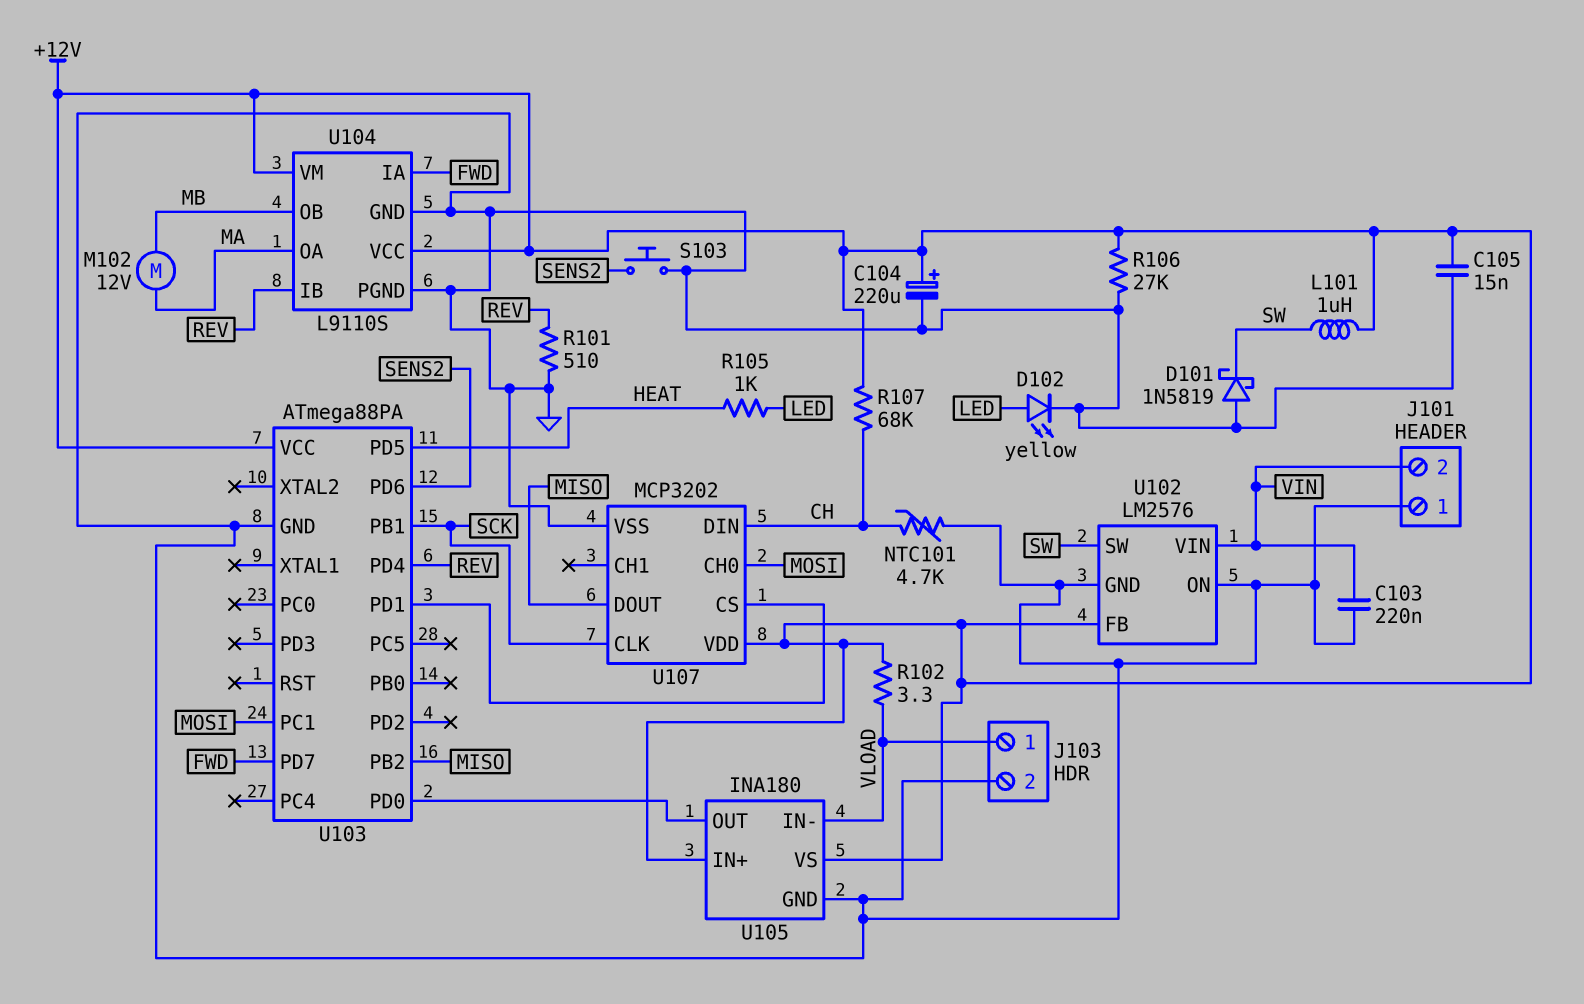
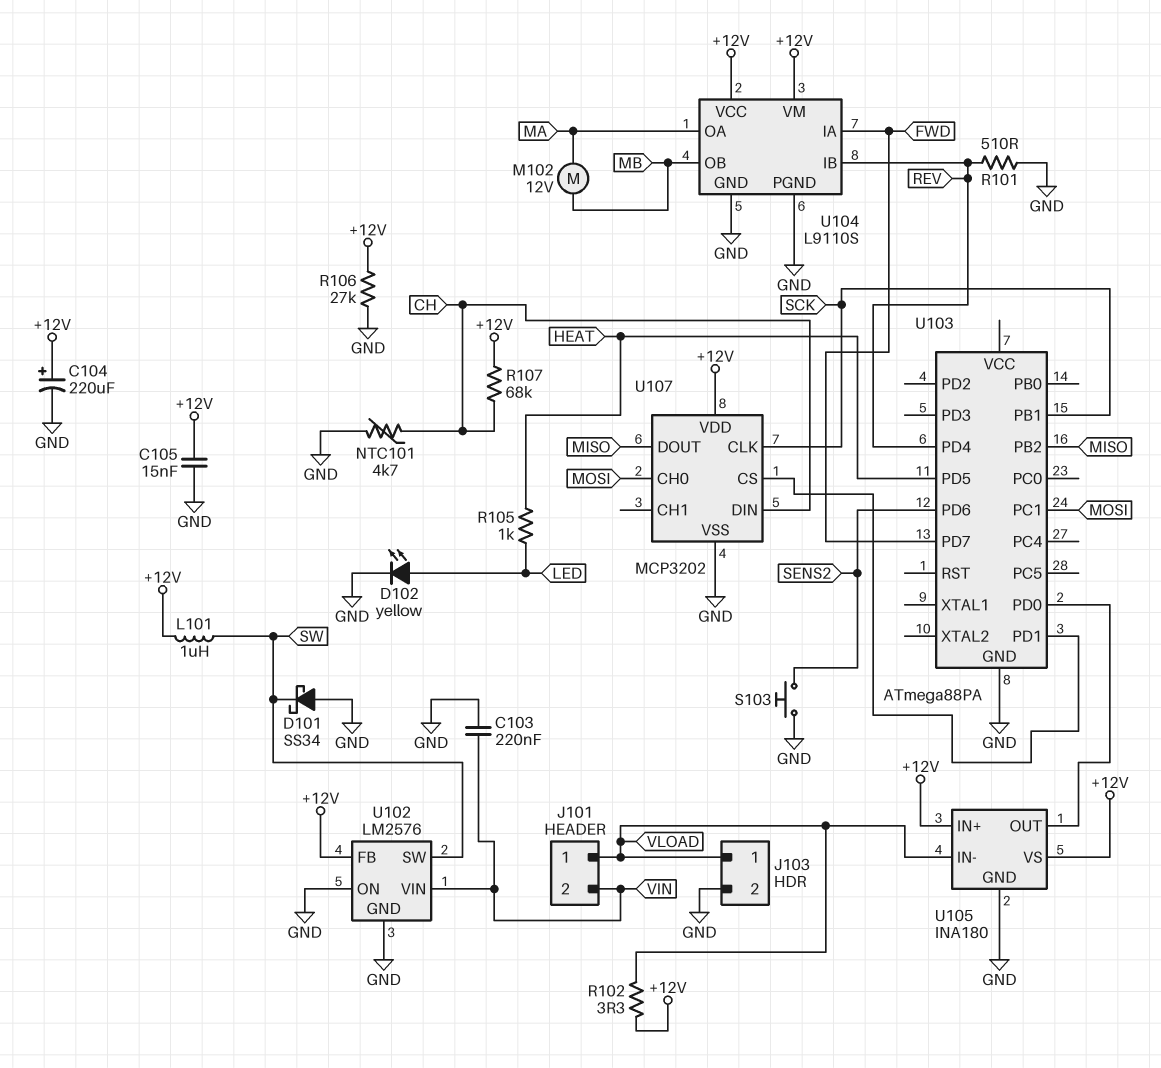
D101: schottky 1N5819 (A GND, K SW) -> schottky SS34 (A GND, K SW)
J101 pin 1: GND -> VLOAD
U103 pin VCC: +12V -> none

